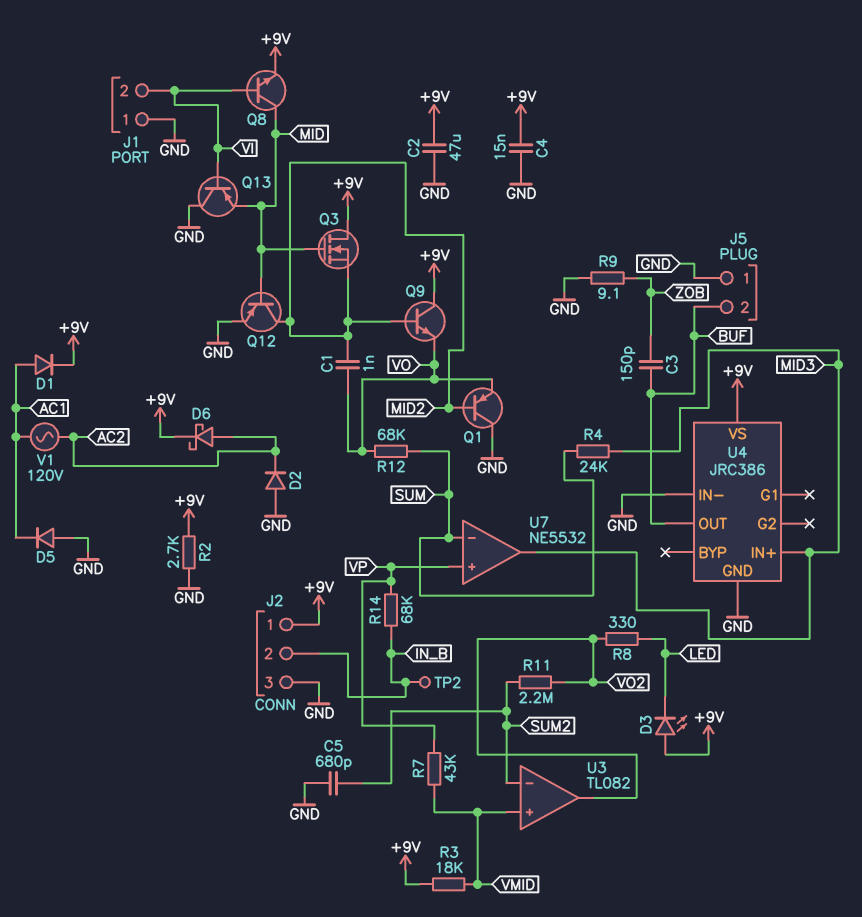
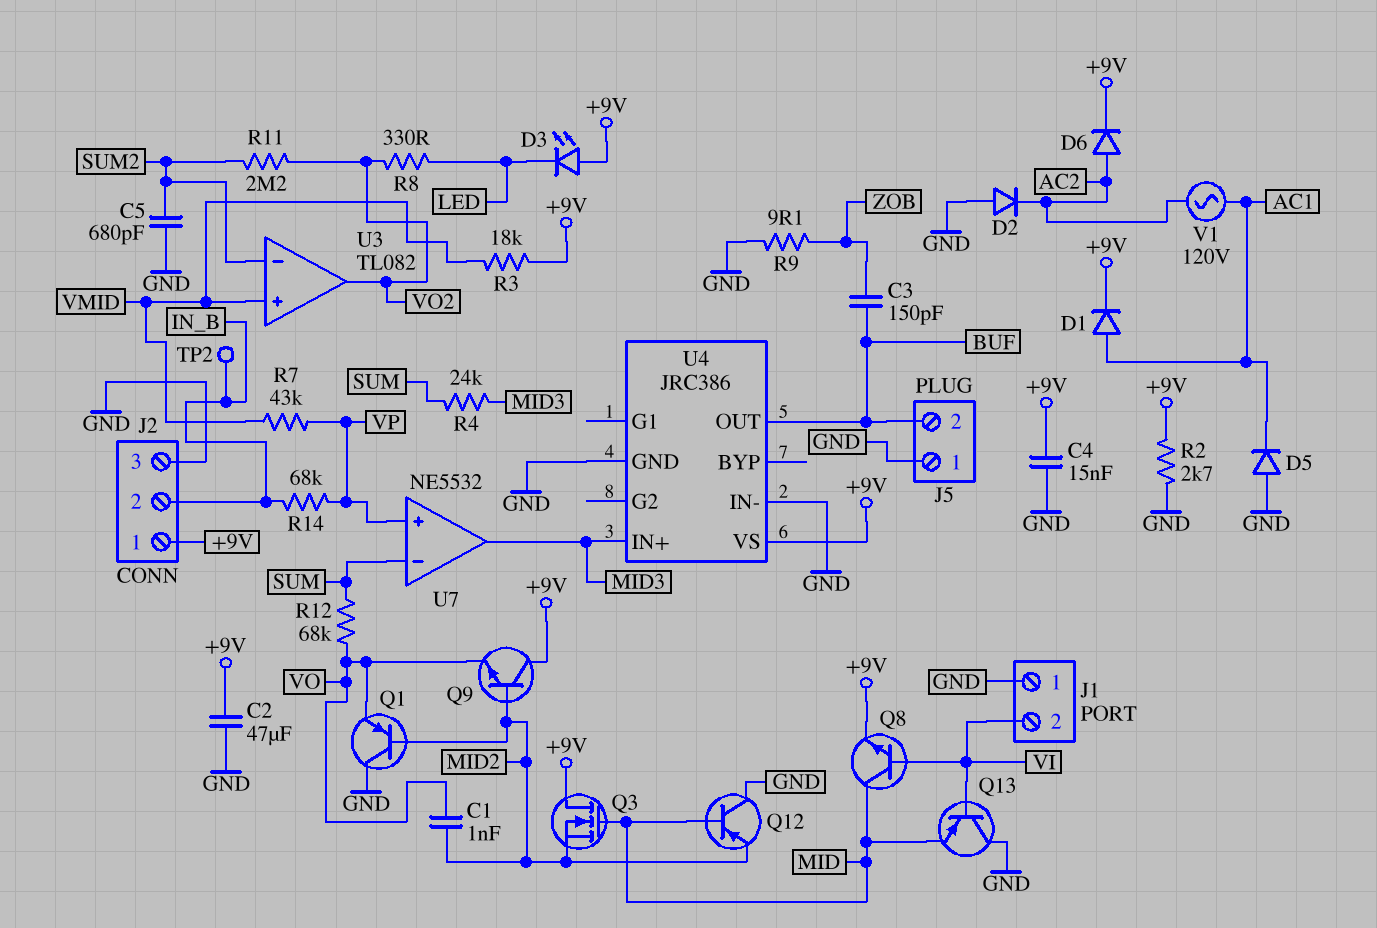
D6: schottky (A AC2, K +9V) -> diode (A AC2, K +9V)
Q12: PNP (B MID, C MID2, E GND) -> PNP (B MID, C GND, E MID2)

